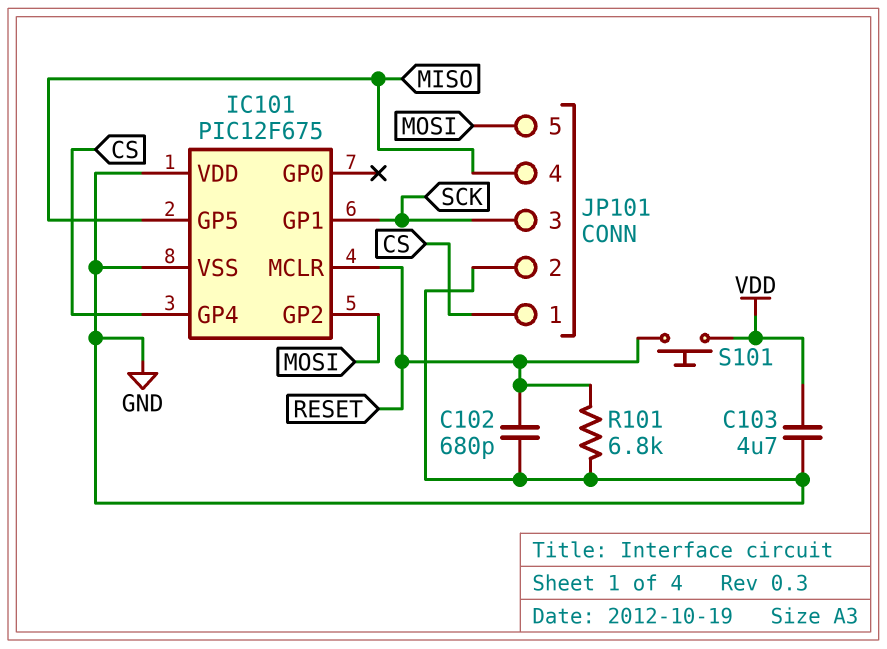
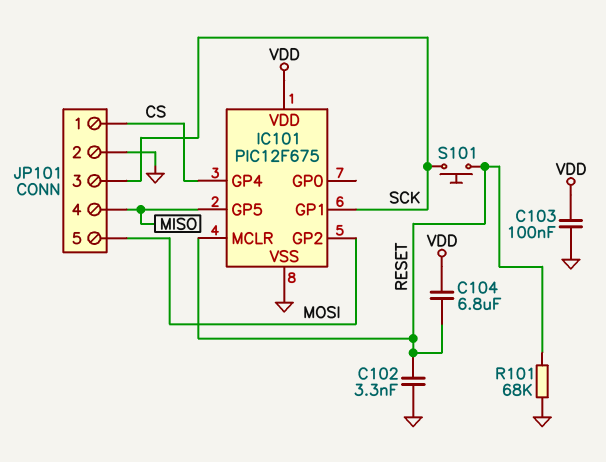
C102: 680pF (GND, RESET) -> 3.3nF (GND, RESET)
C103: 4.7uF (GND, VDD) -> 100nF (GND, VDD)
C104: none -> 6.8uF (RESET, VDD)
IC101 pin VDD: GND -> VDD
R101: 6.8k (GND, RESET) -> 68k (GND, RESET)
S101: button (RESET, VDD) -> button (RESET, SCK)

